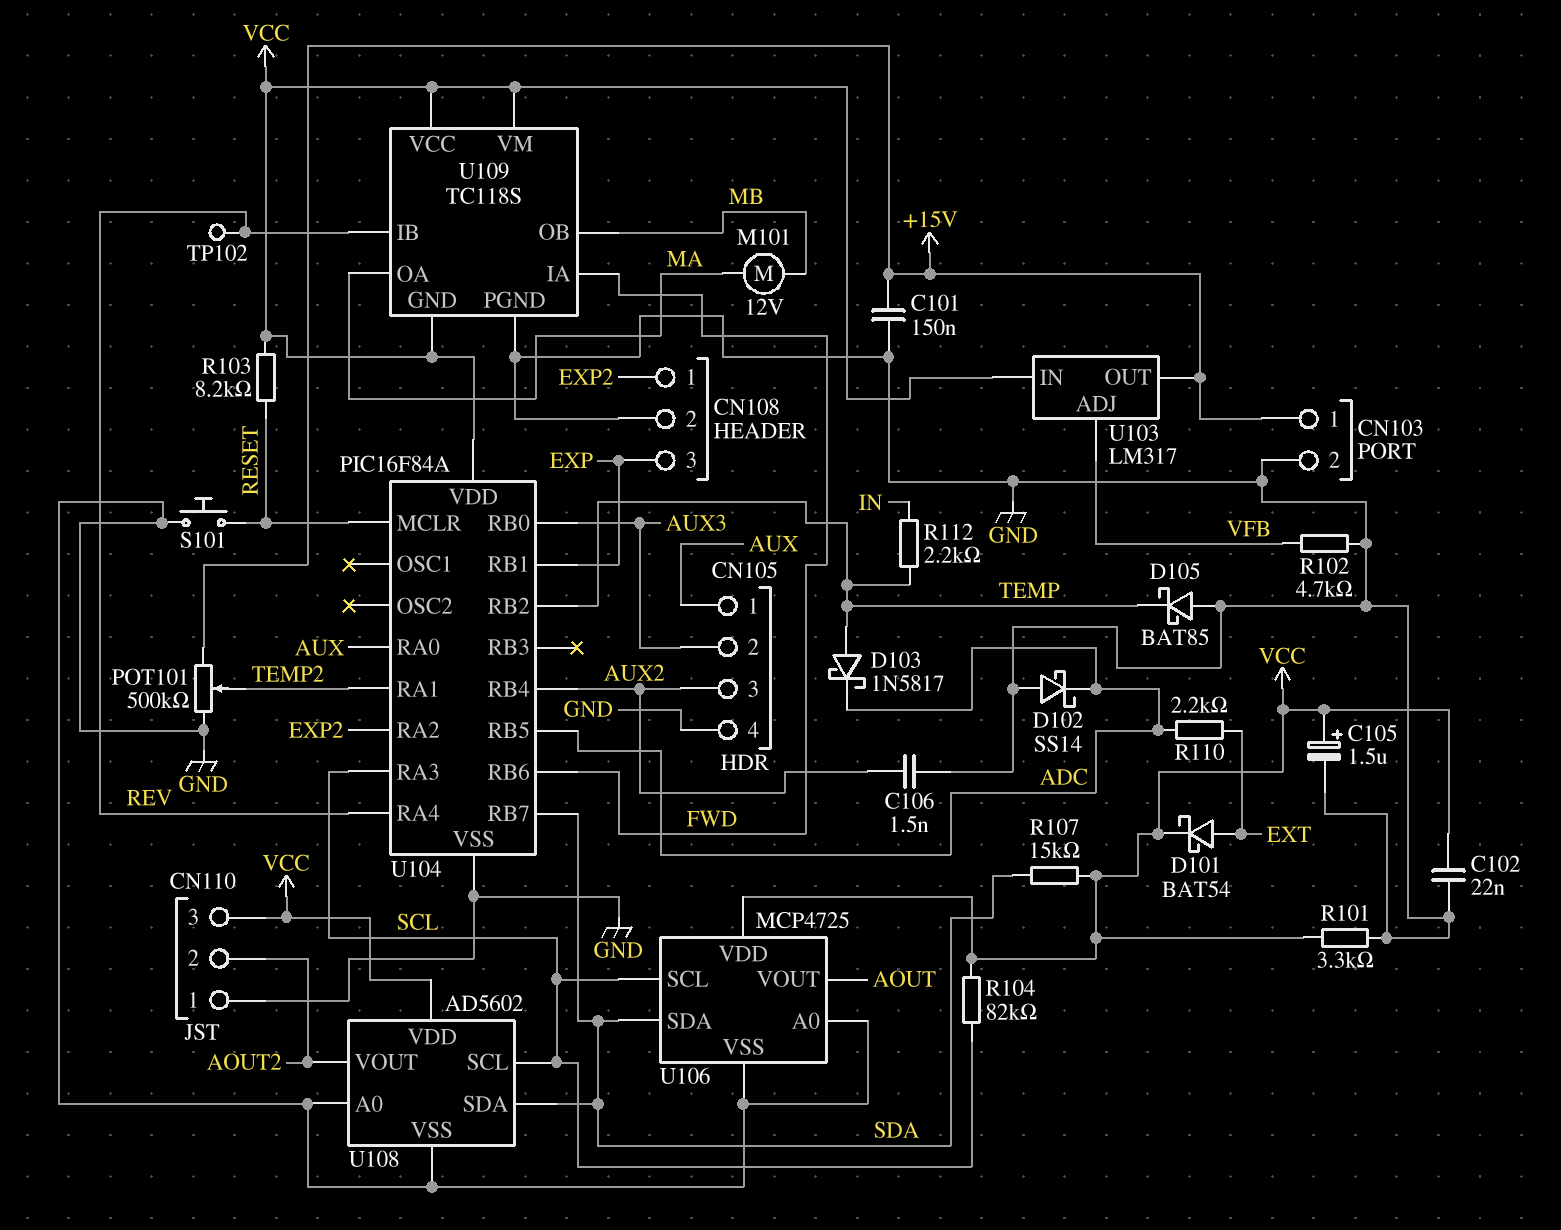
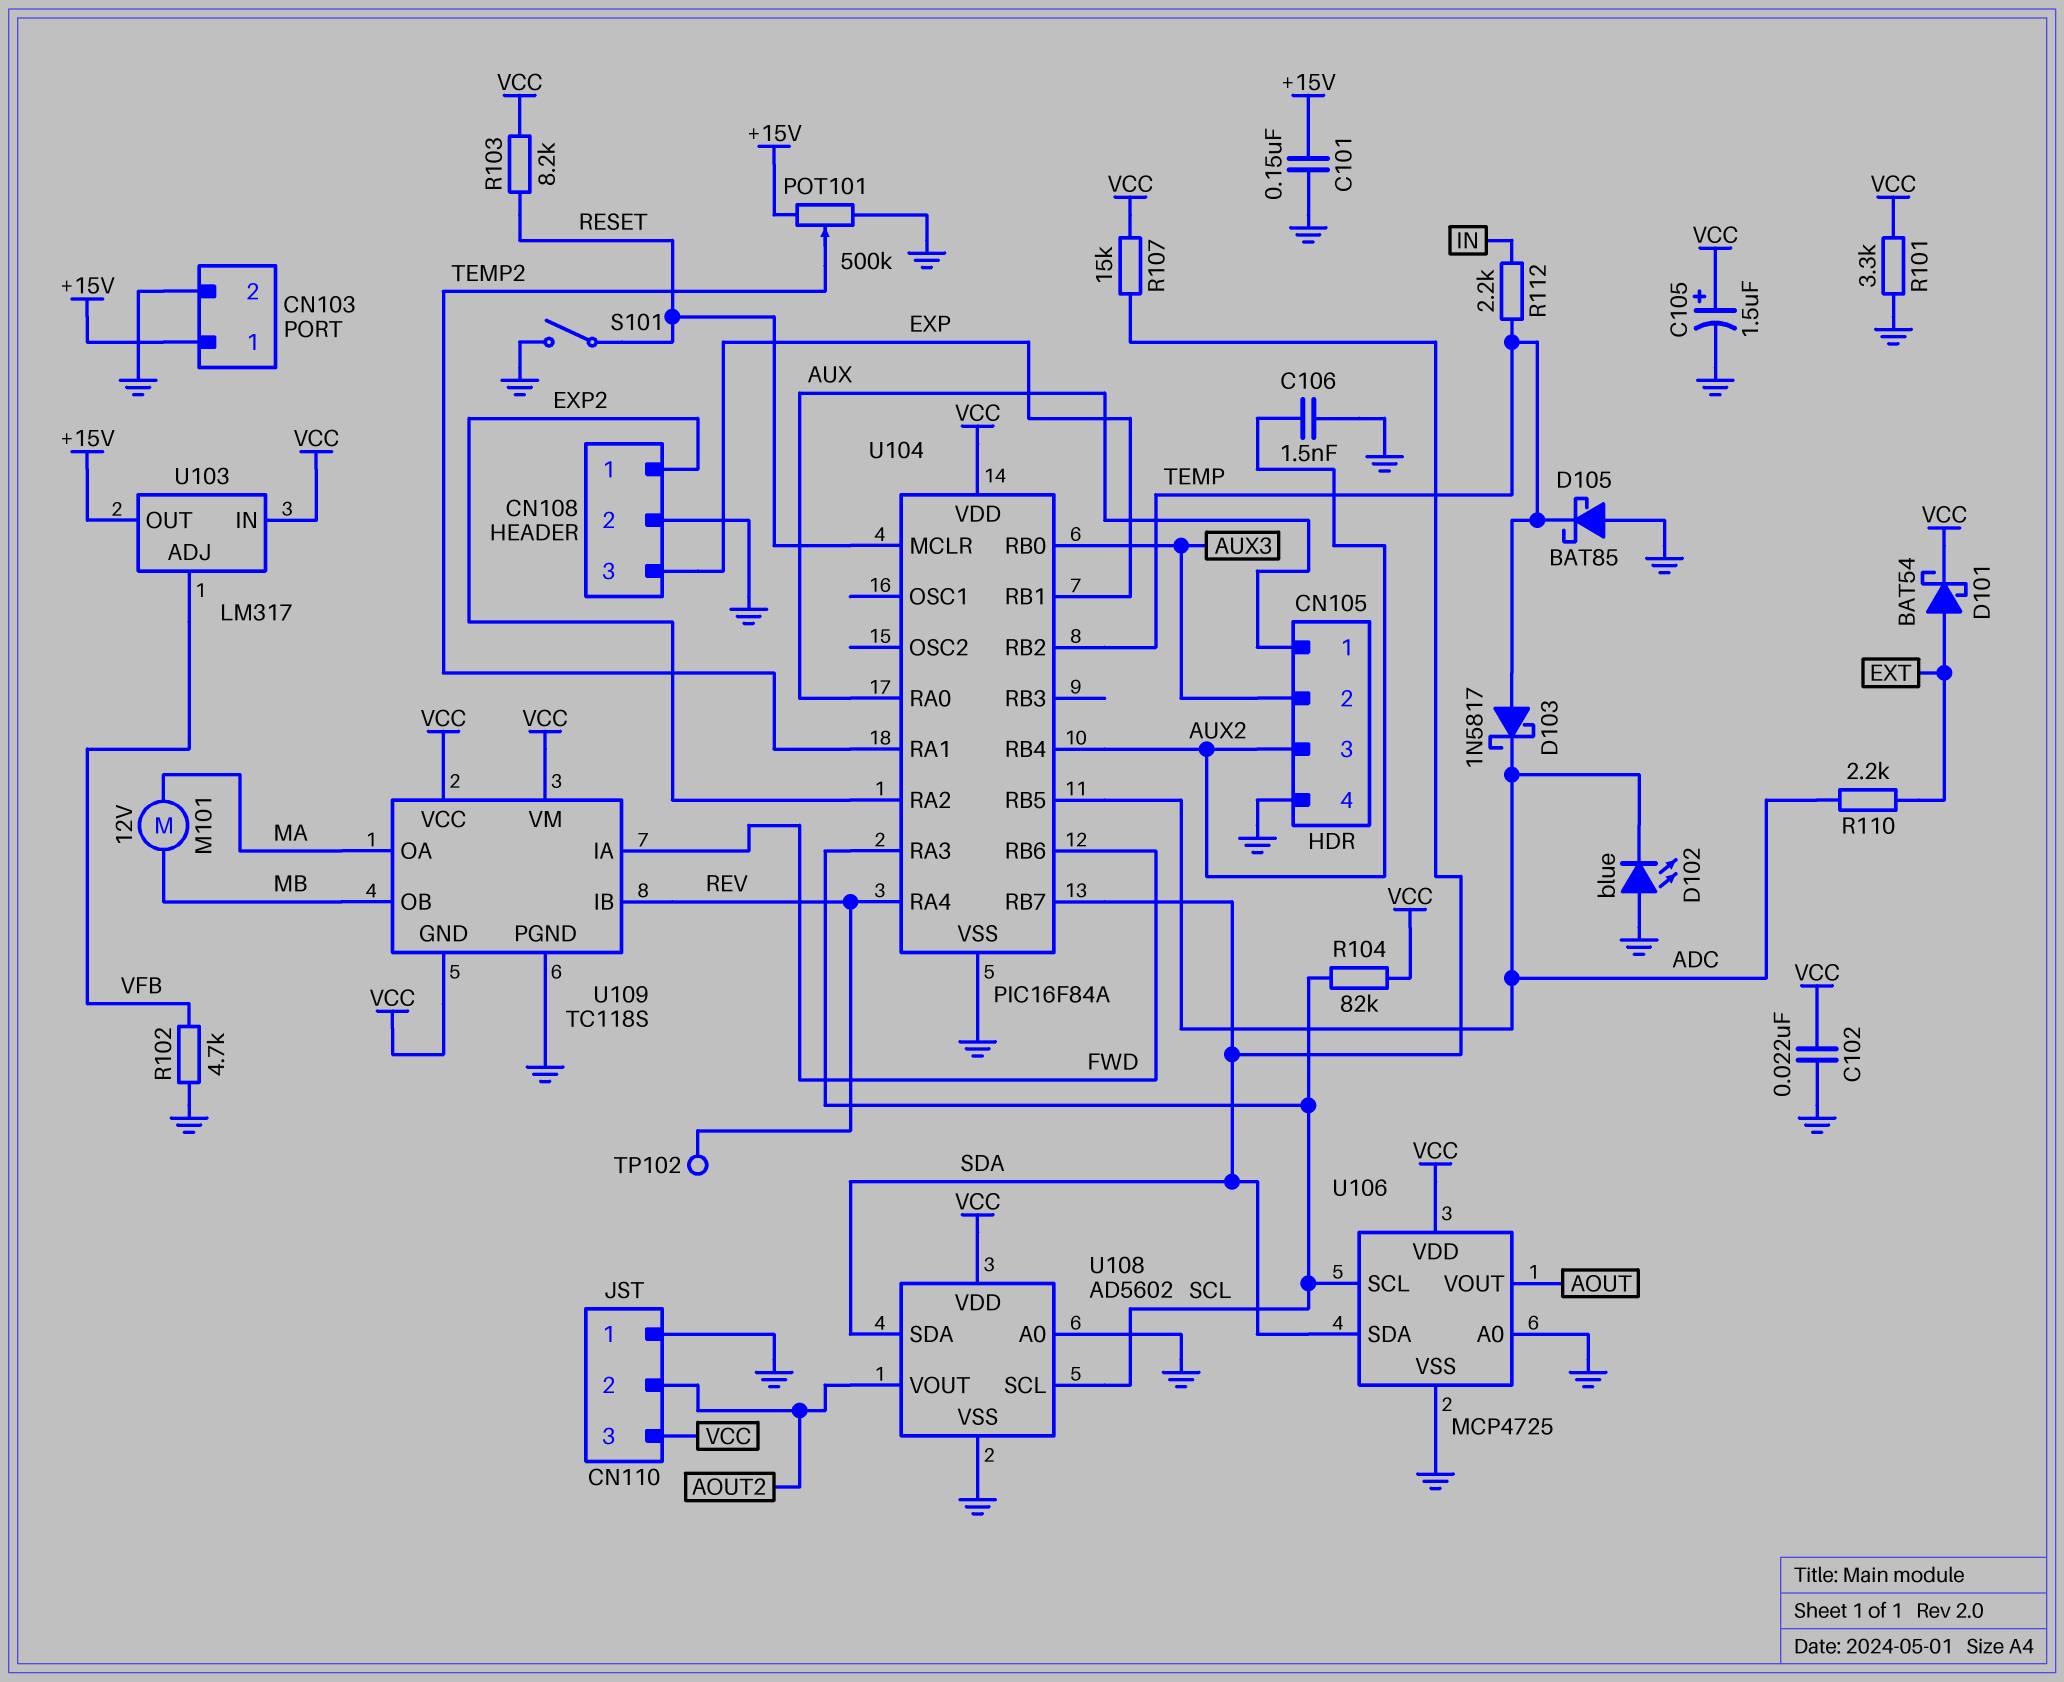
D102: schottky SS14 (A GND, K ADC) -> LED blue (A GND, K ADC)
S101: button (GND, RESET) -> switch (GND, RESET)

